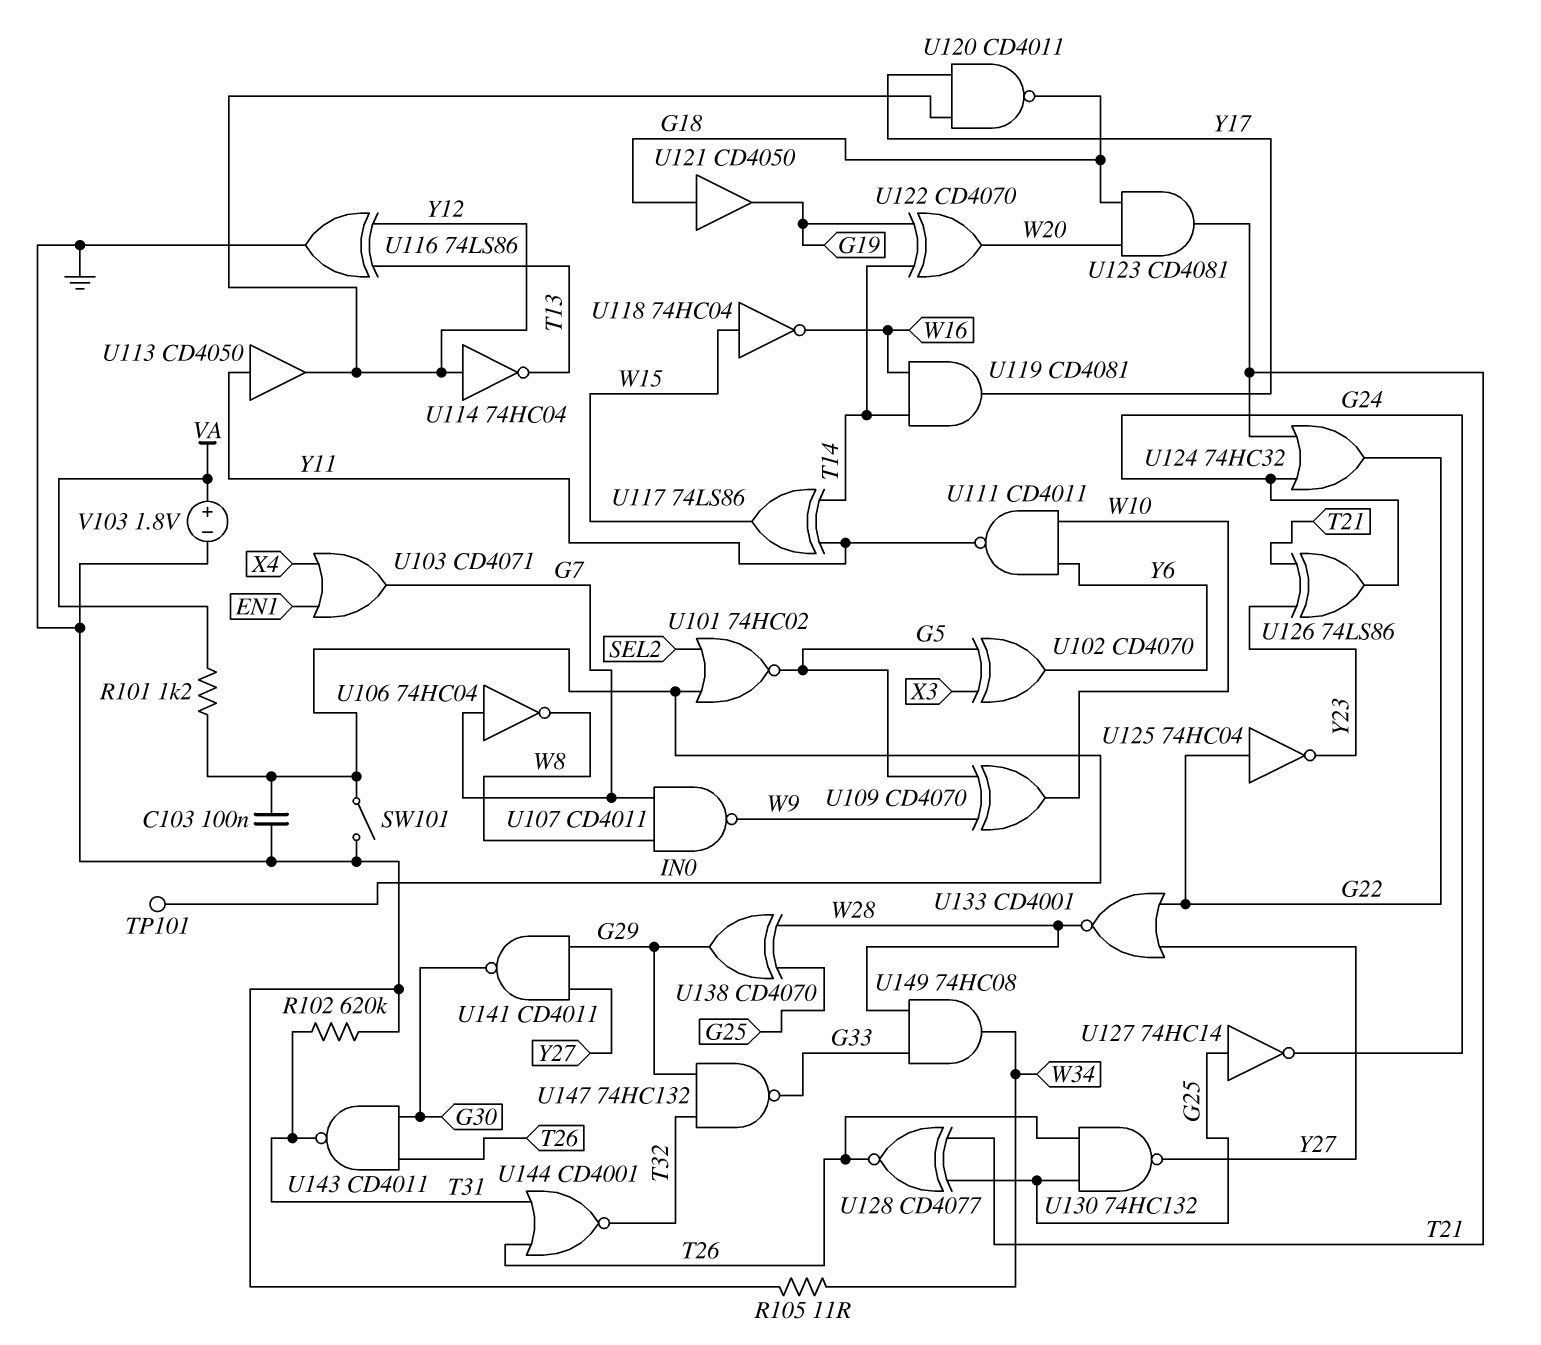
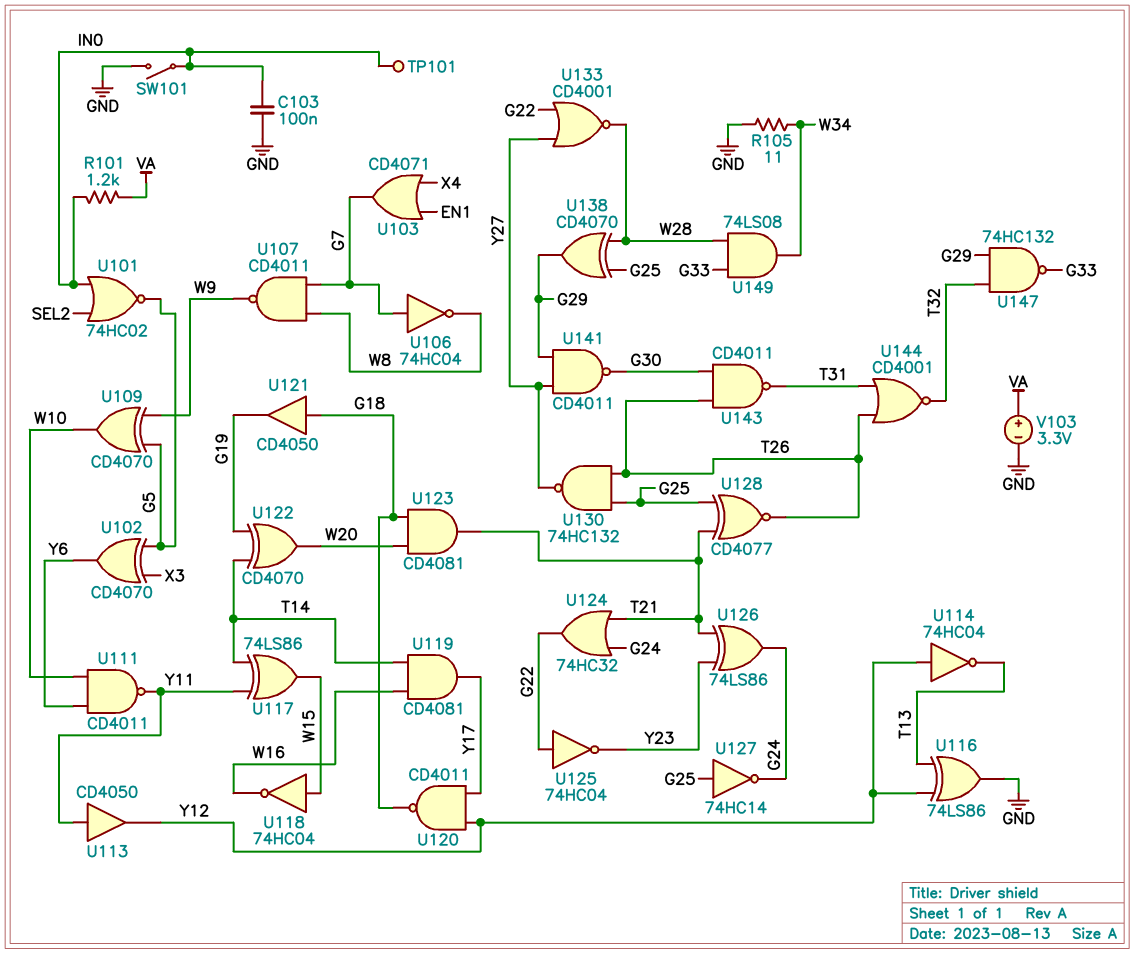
R102: 620k (GND, T31) -> none
U149: AND 74HC08 (in G33, in W28, out W34) -> AND 74LS08 (in G33, in W28, out W34)
V103: 1.8V (plus VA, minus GND) -> 3.3V (plus VA, minus GND)

